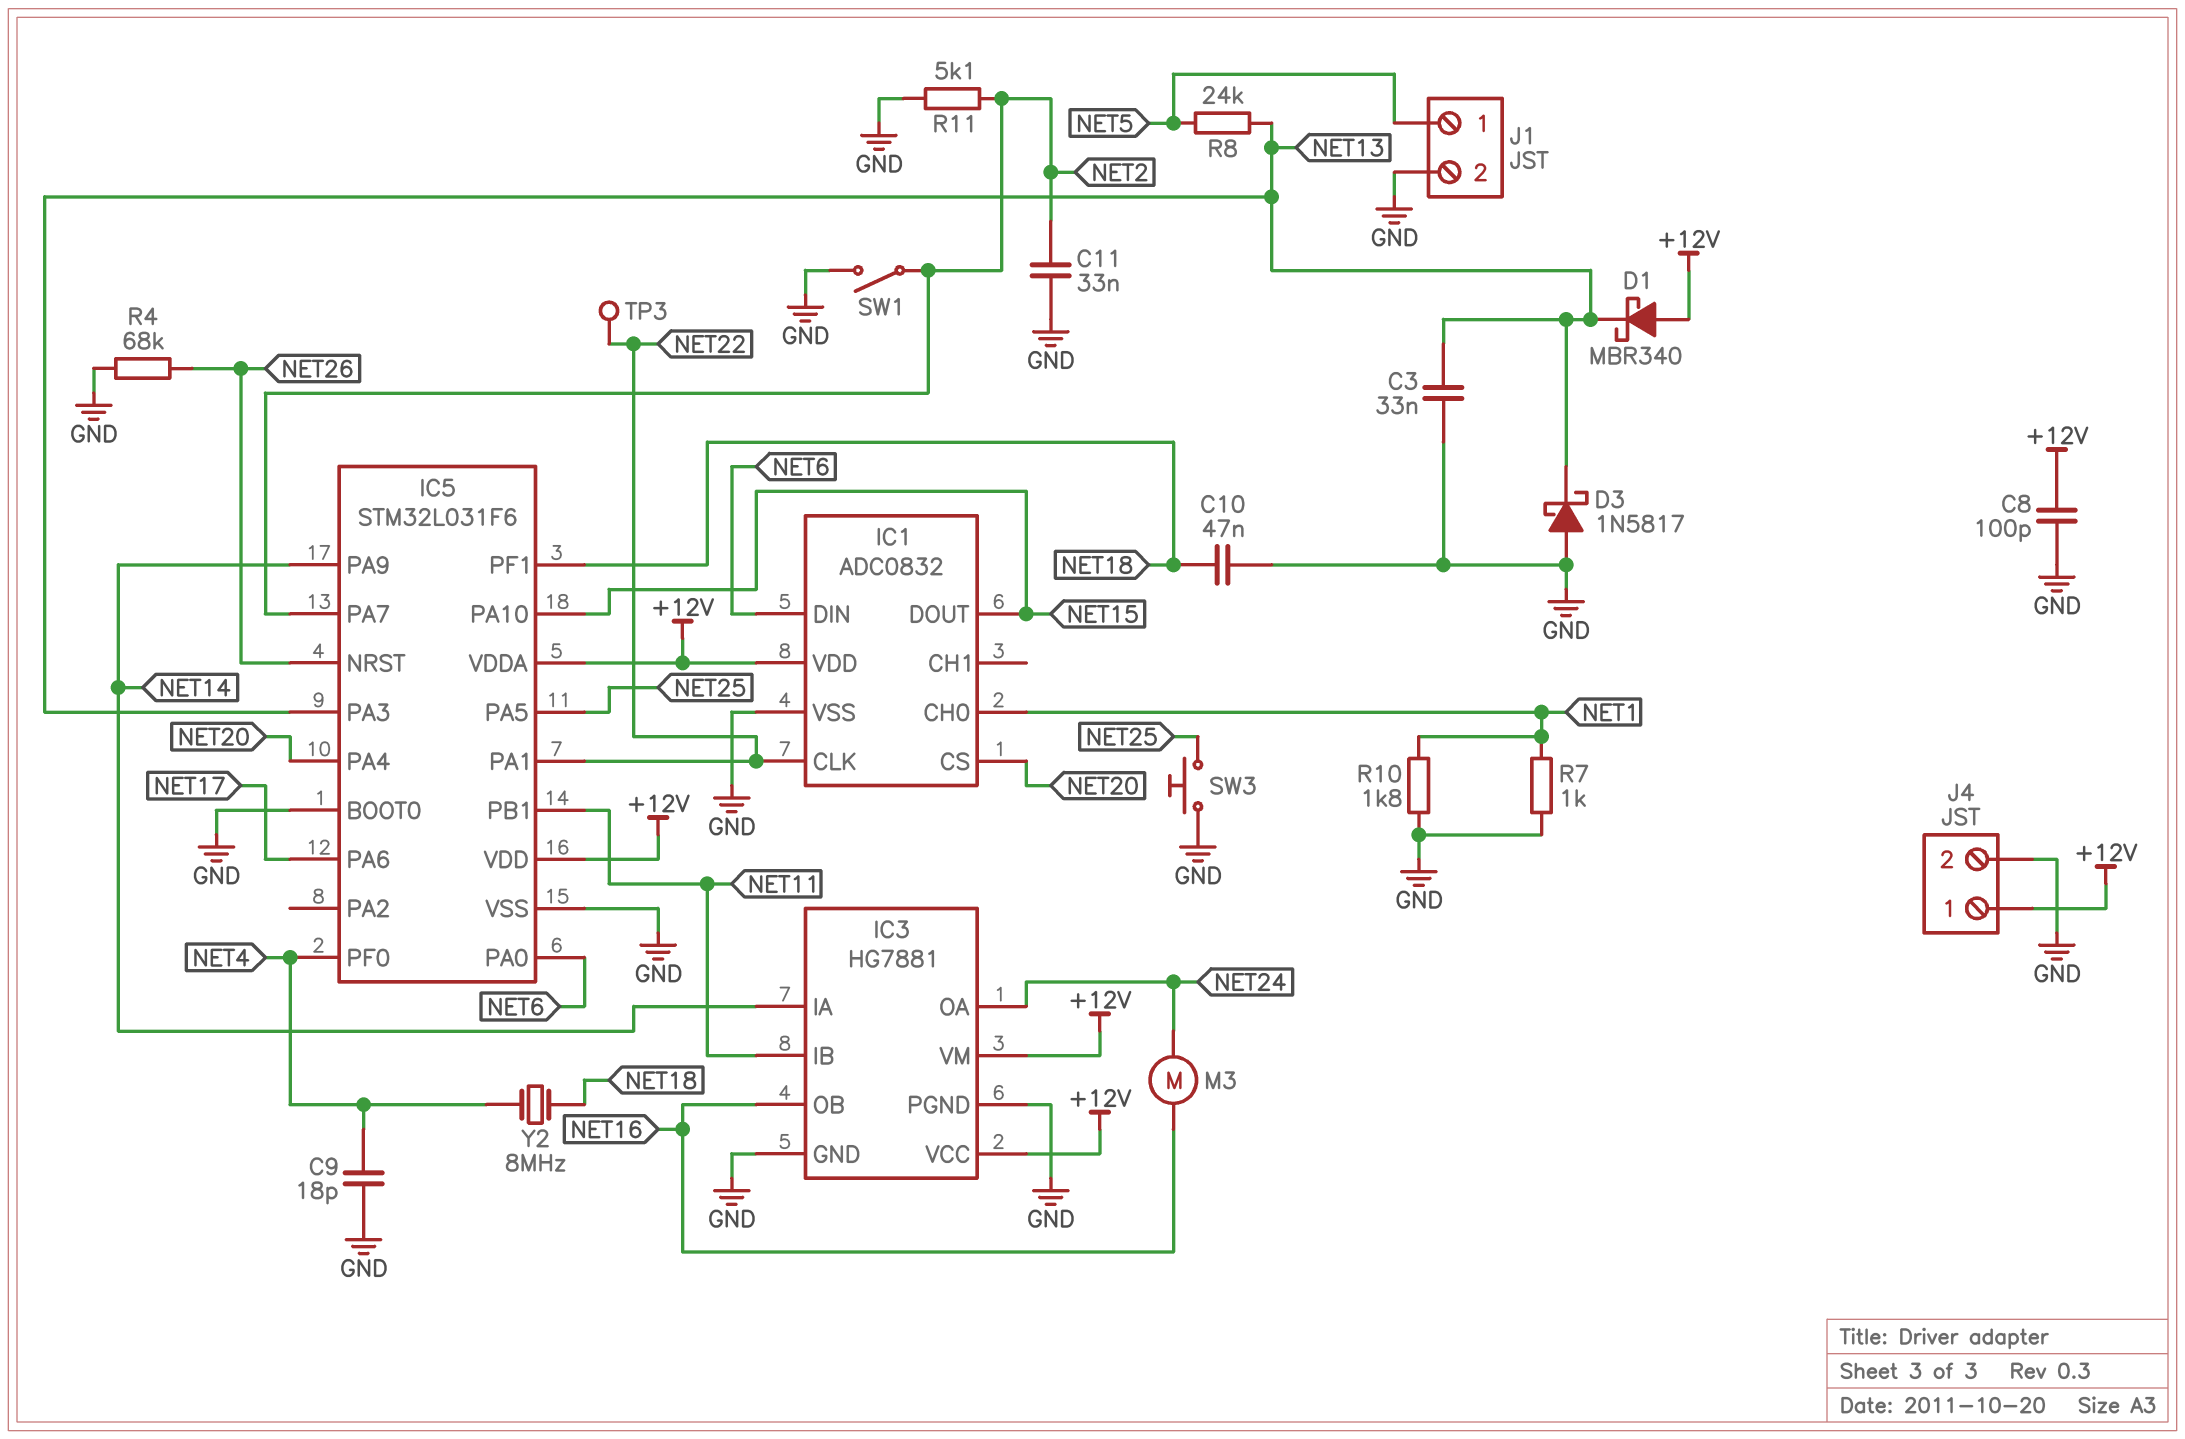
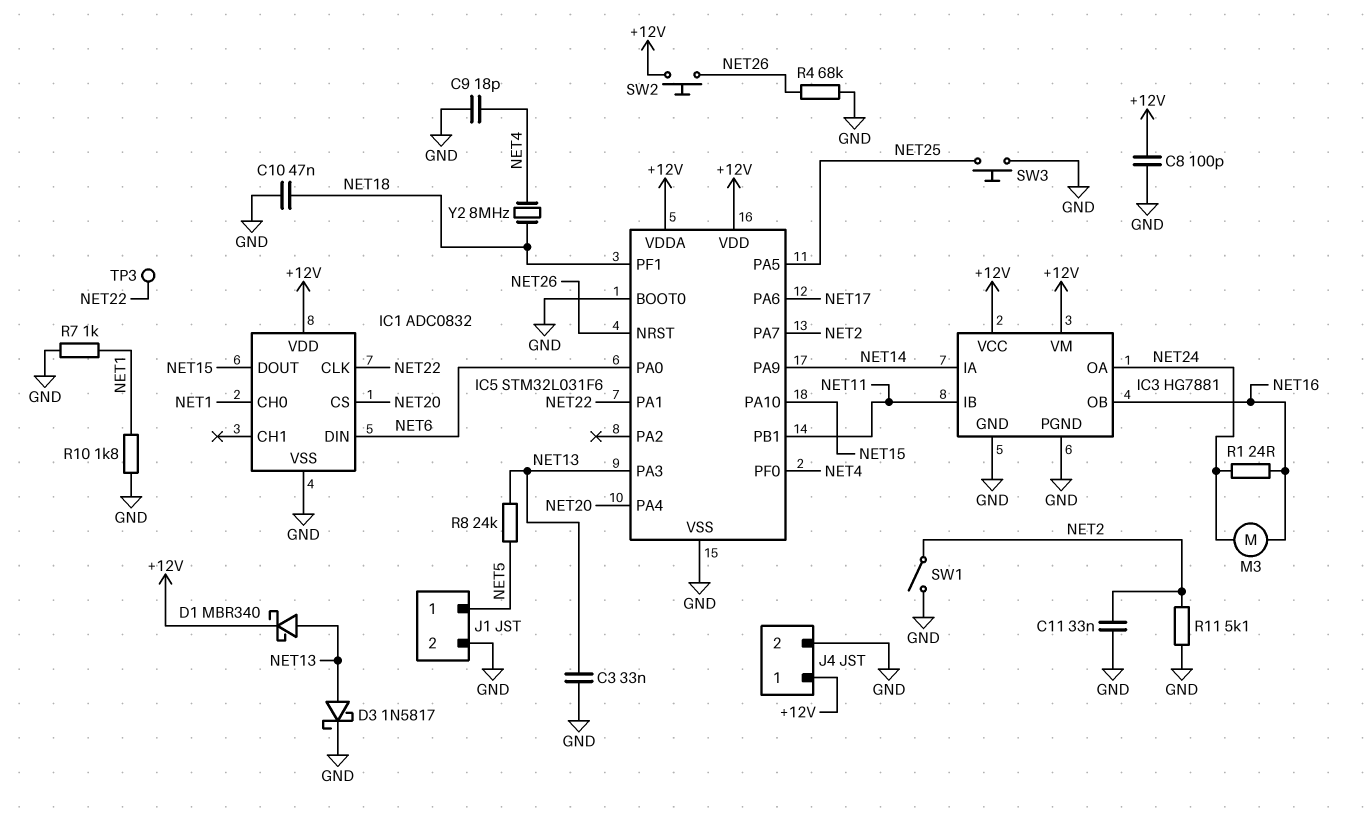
D1: schottky MBR340 (A +12V, K NET13) -> schottky MBR340 (A NET13, K +12V)
D3: schottky 1N5817 (A GND, K NET13) -> schottky 1N5817 (A NET13, K GND)
R1: none -> 24 (NET16, NET24)
SW2: none -> button (+12V, NET26)

